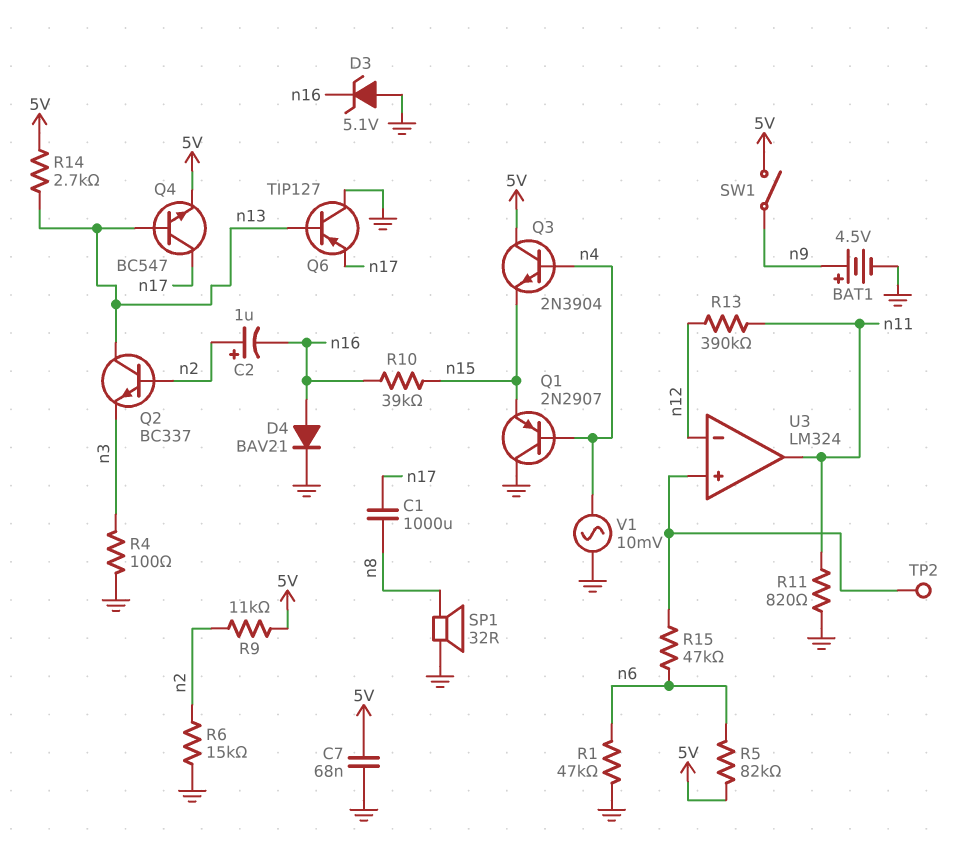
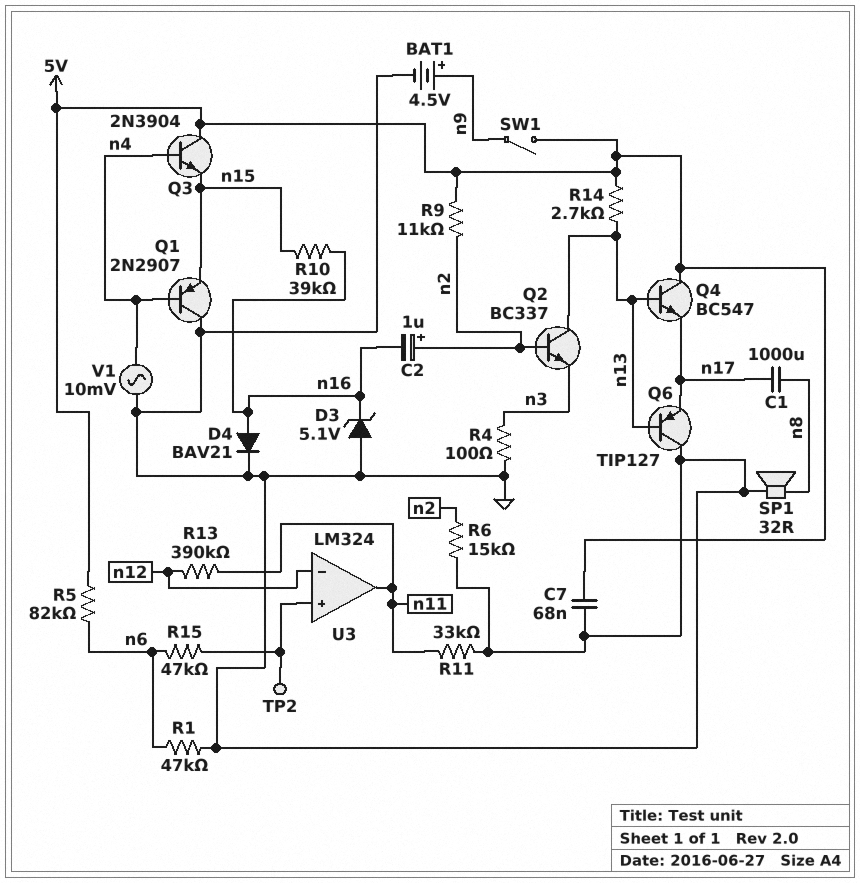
Q4: NPN BC547 (B n13, C n17, E 5V) -> NPN BC547 (B n13, C 5V, E n17)
R11: 820 (GND, n11) -> 33k (GND, n11)

